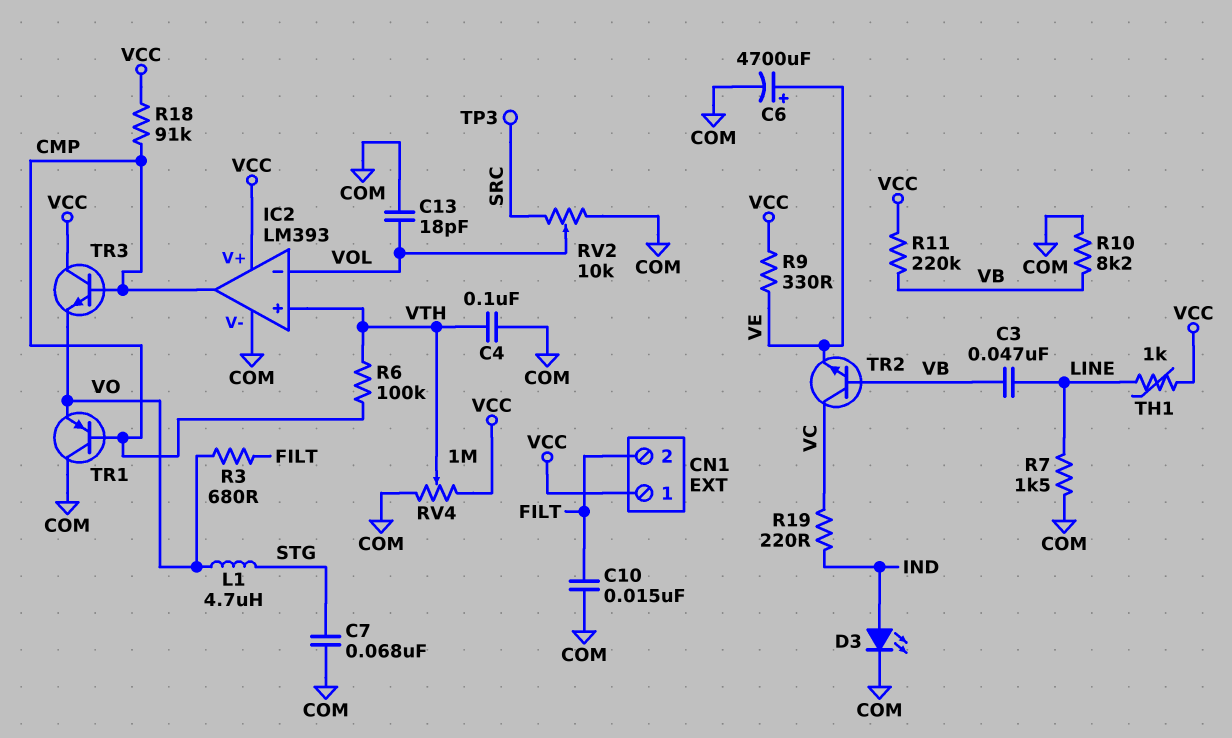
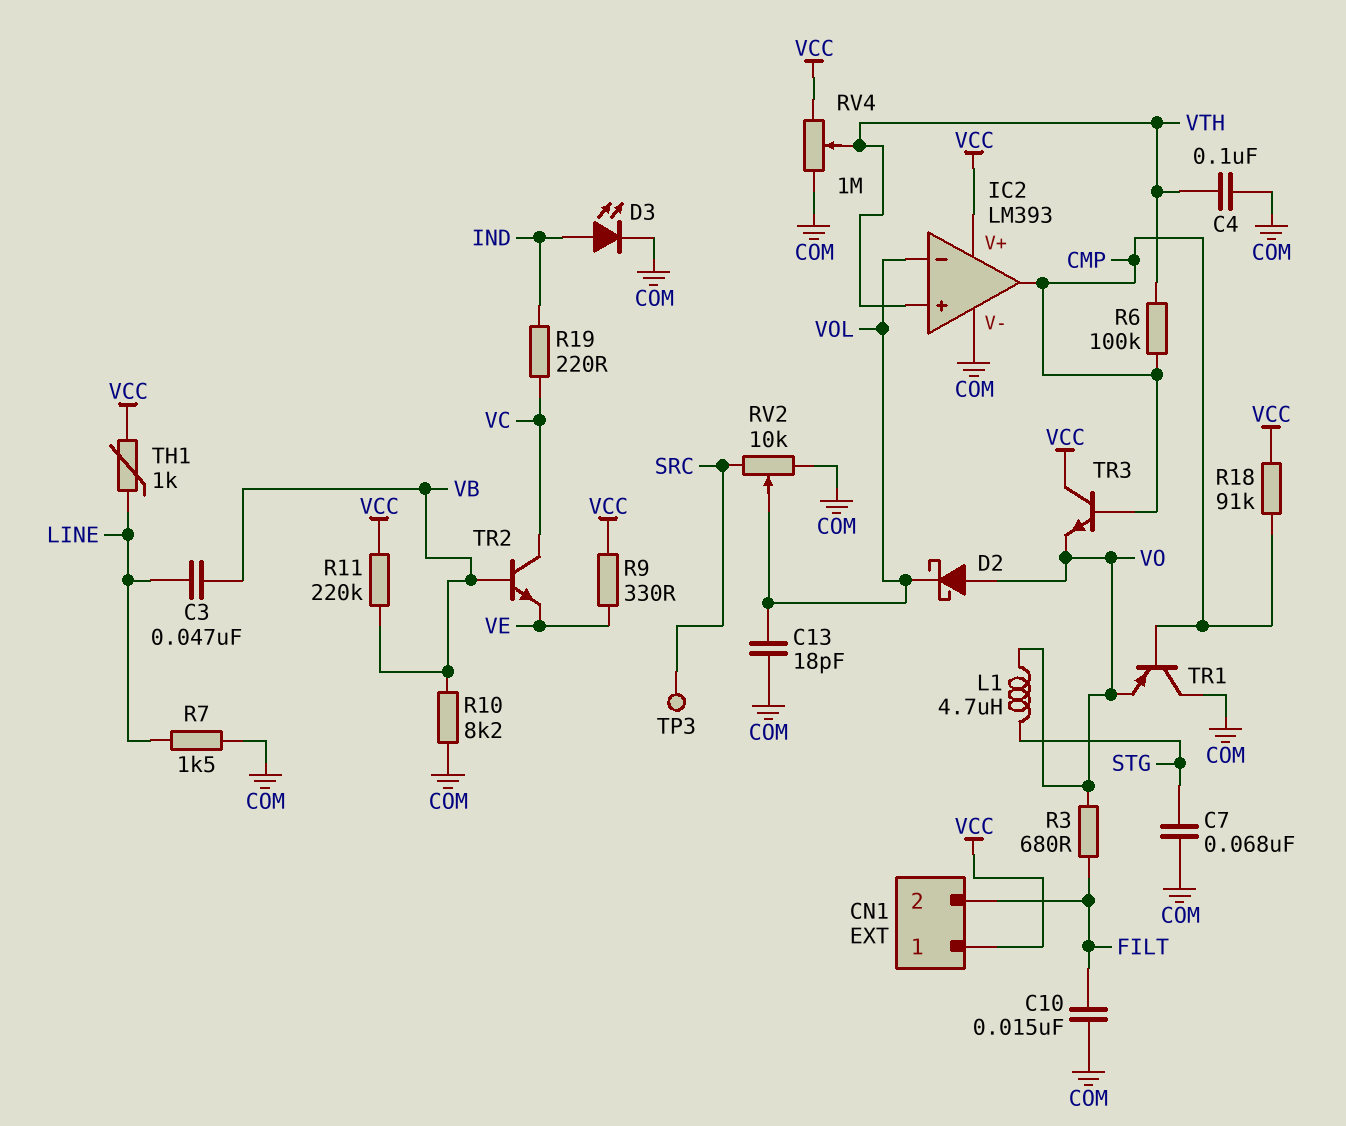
C6: 4700uF (plus VE, minus COM) -> none
D2: none -> schottky (A VO, K VOL)

